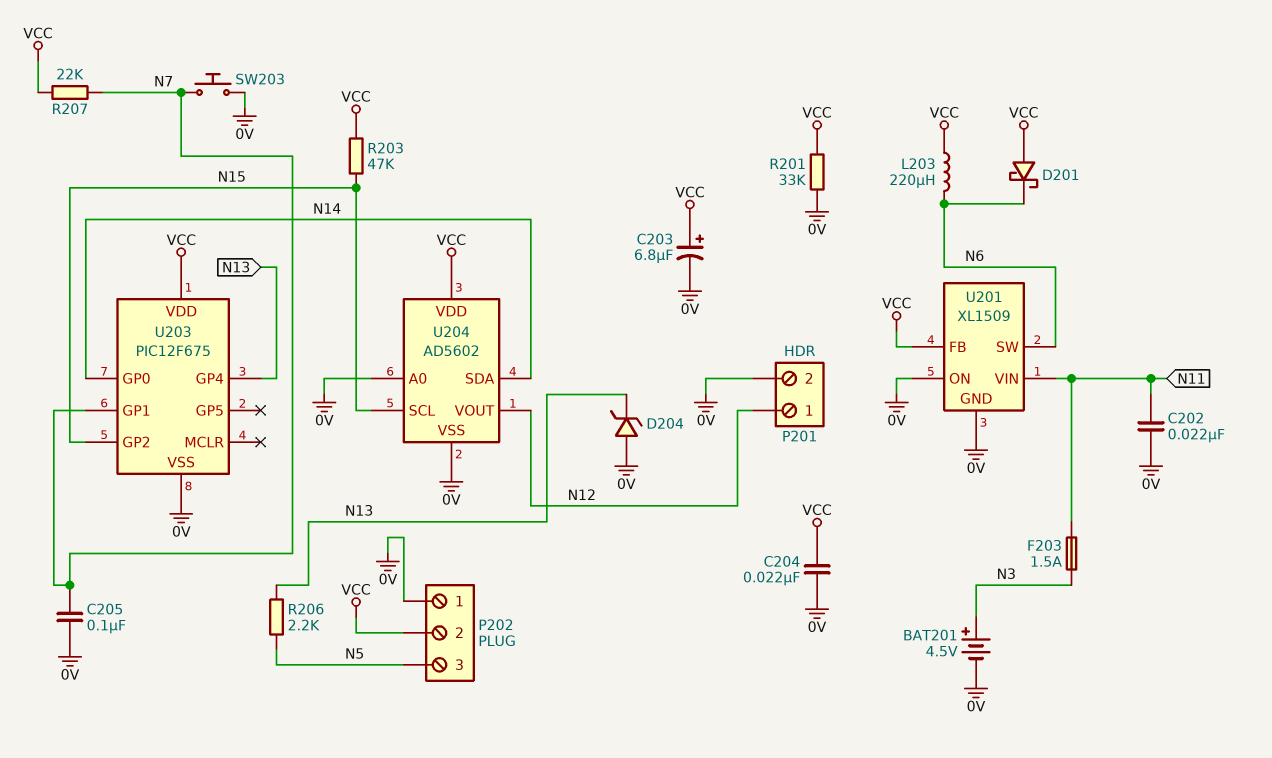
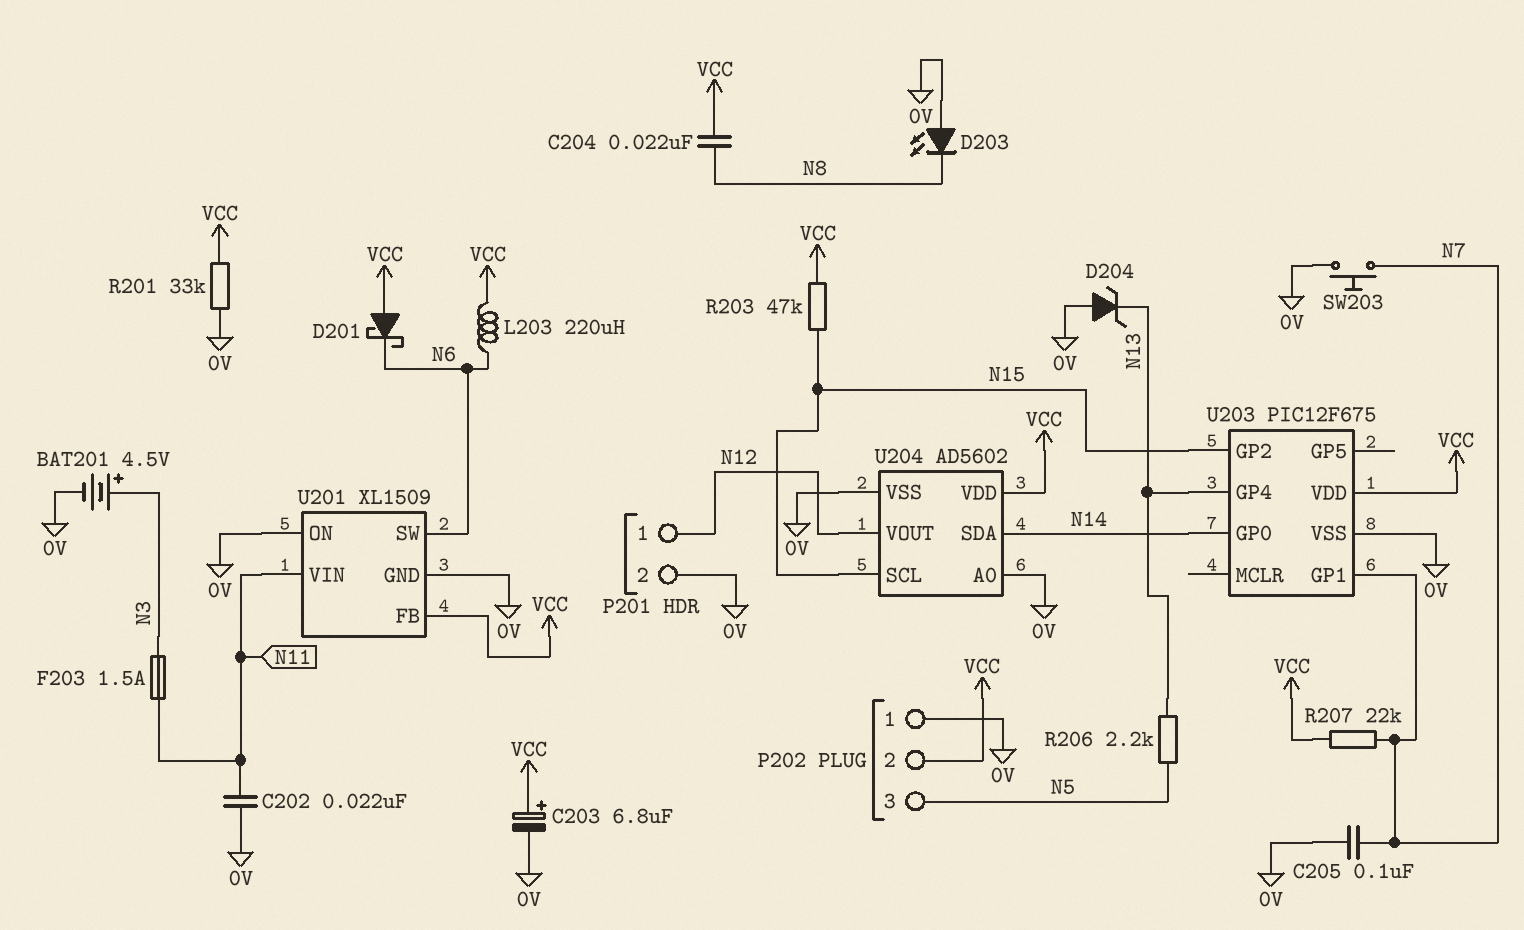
C204: 22nF (0V, VCC) -> 22nF (N8, VCC)
D203: none -> LED (A 0V, K N8)

